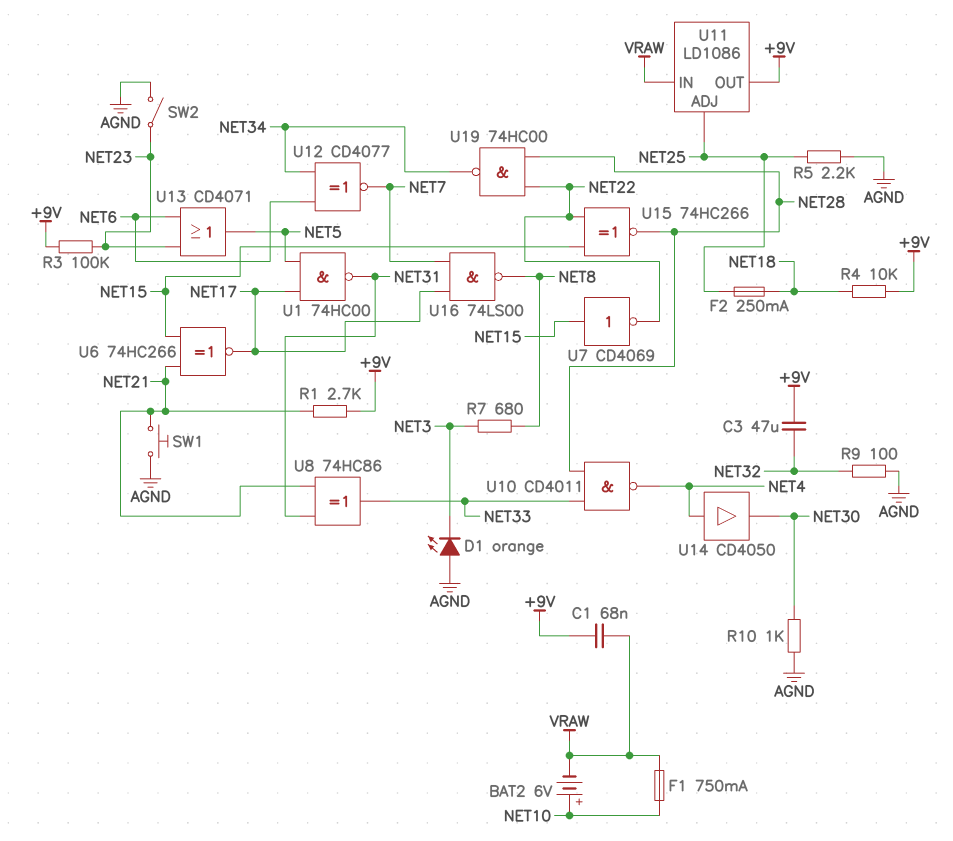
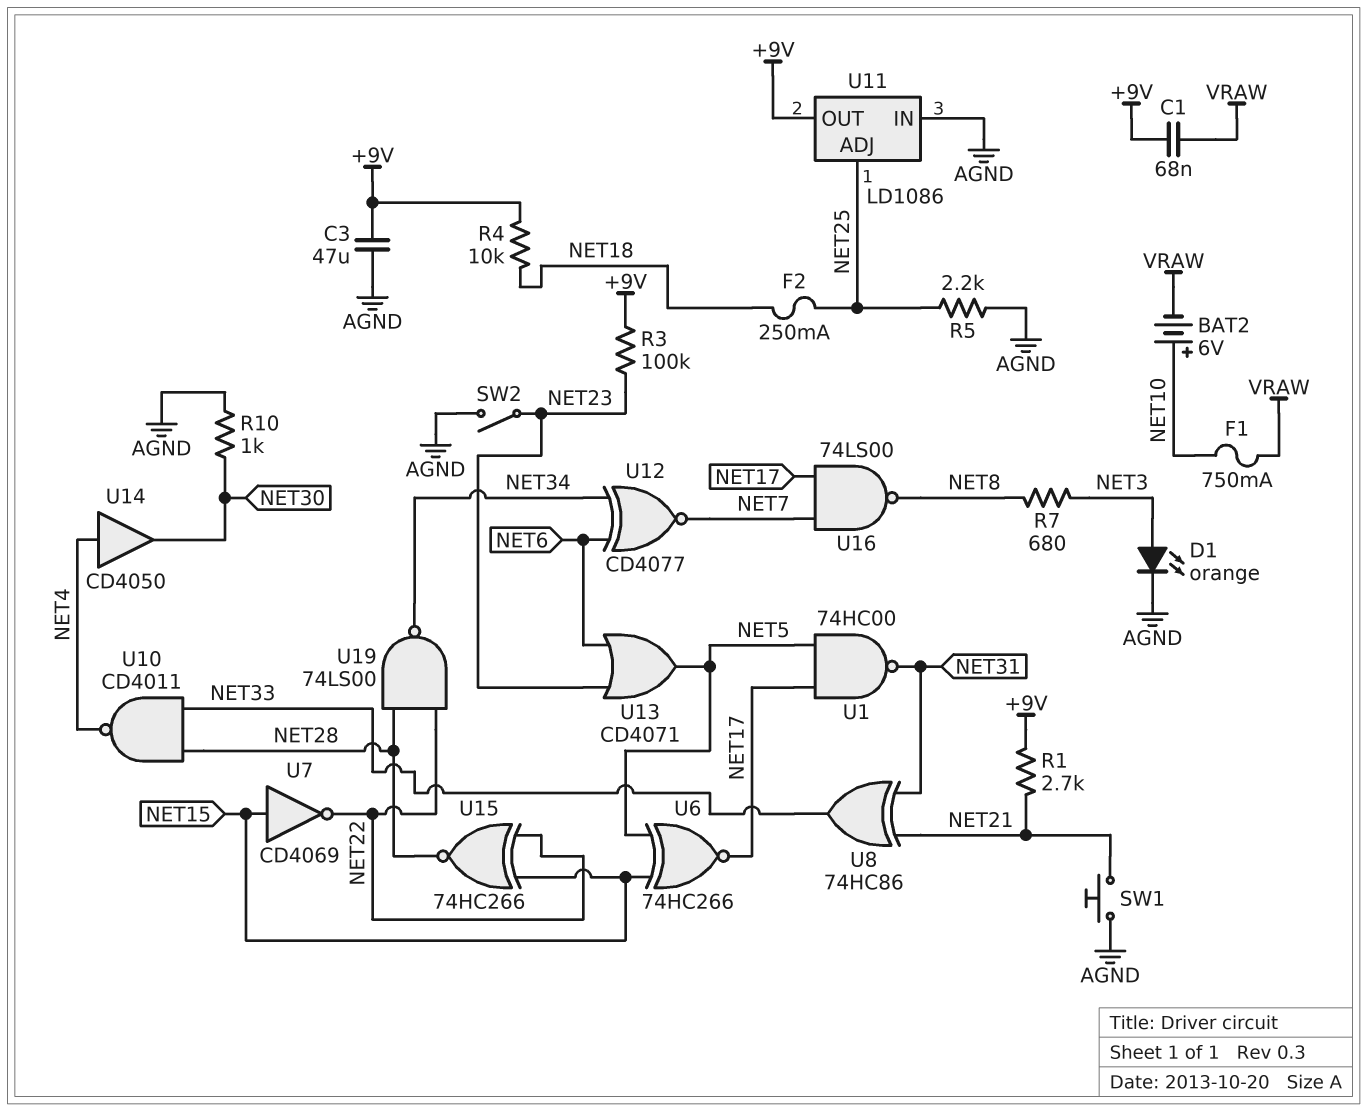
C3: 47uF (+9V, NET32) -> 47uF (+9V, AGND)
D1: LED orange (A AGND, K NET3) -> LED orange (A NET3, K AGND)
R9: 100 (AGND, NET32) -> none
U6: XNOR 74HC266 (in NET15, in NET21, out NET17) -> XNOR 74HC266 (in NET5, in NET15, out NET17)
U11 pin IN: VRAW -> AGND
U19: NAND 74HC00 (in NET22, in NET28, out NET34) -> NAND 74LS00 (in NET22, in NET28, out NET34)

